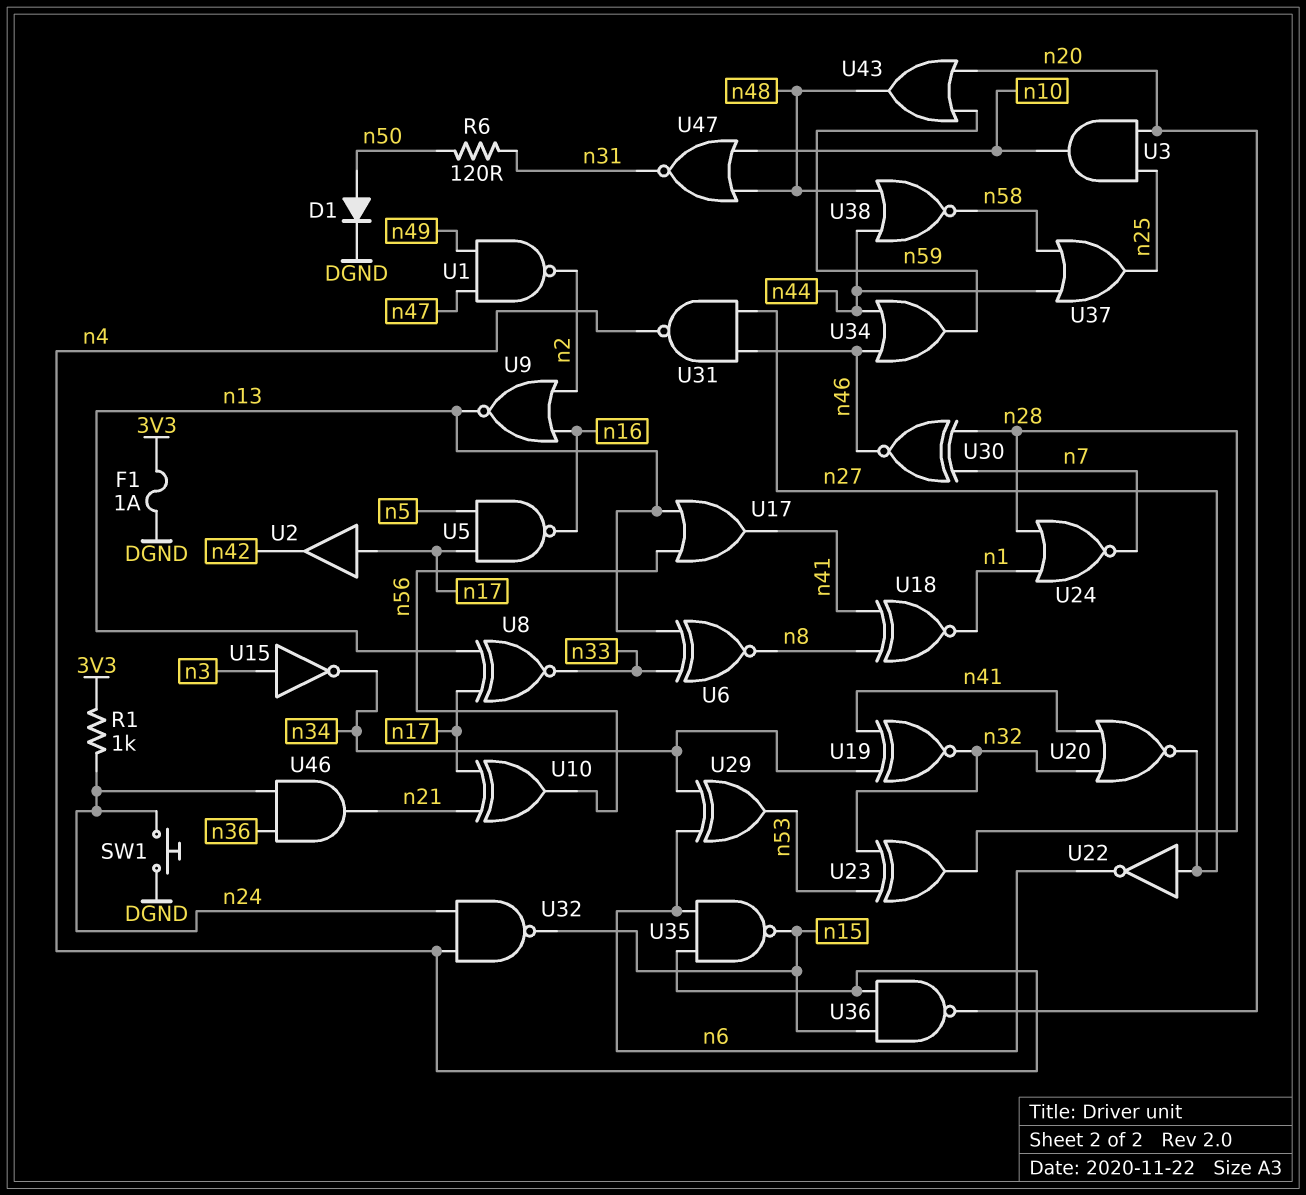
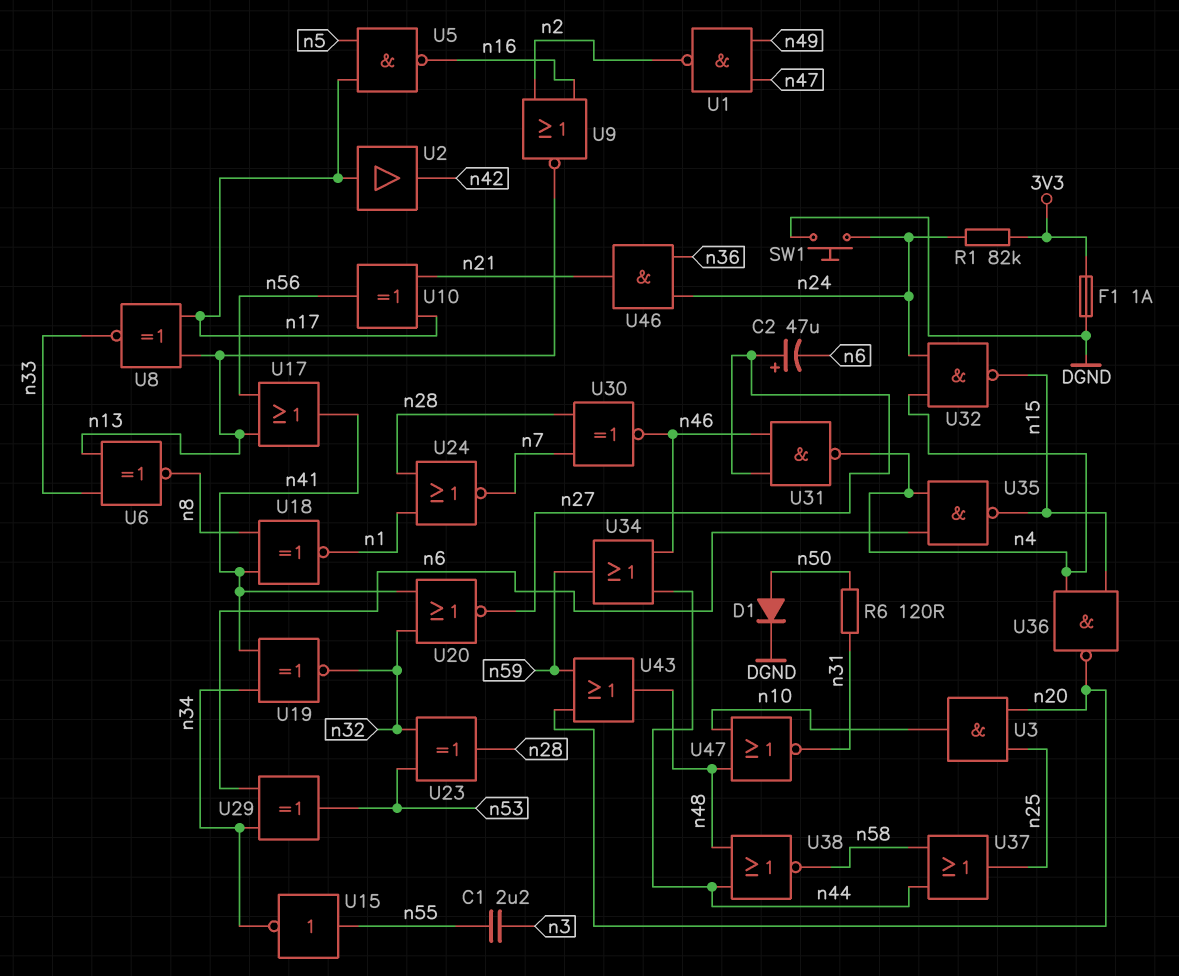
C1: none -> 2.2uF (n3, n55)
C2: none -> 47uF (plus n27, minus n6)
R1: 1k (3V3, n24) -> 82k (3V3, n24)
U15: NOT (in n3, out n34) -> NOT (in n55, out n34)
U22: NOT (in n27, out n6) -> none

